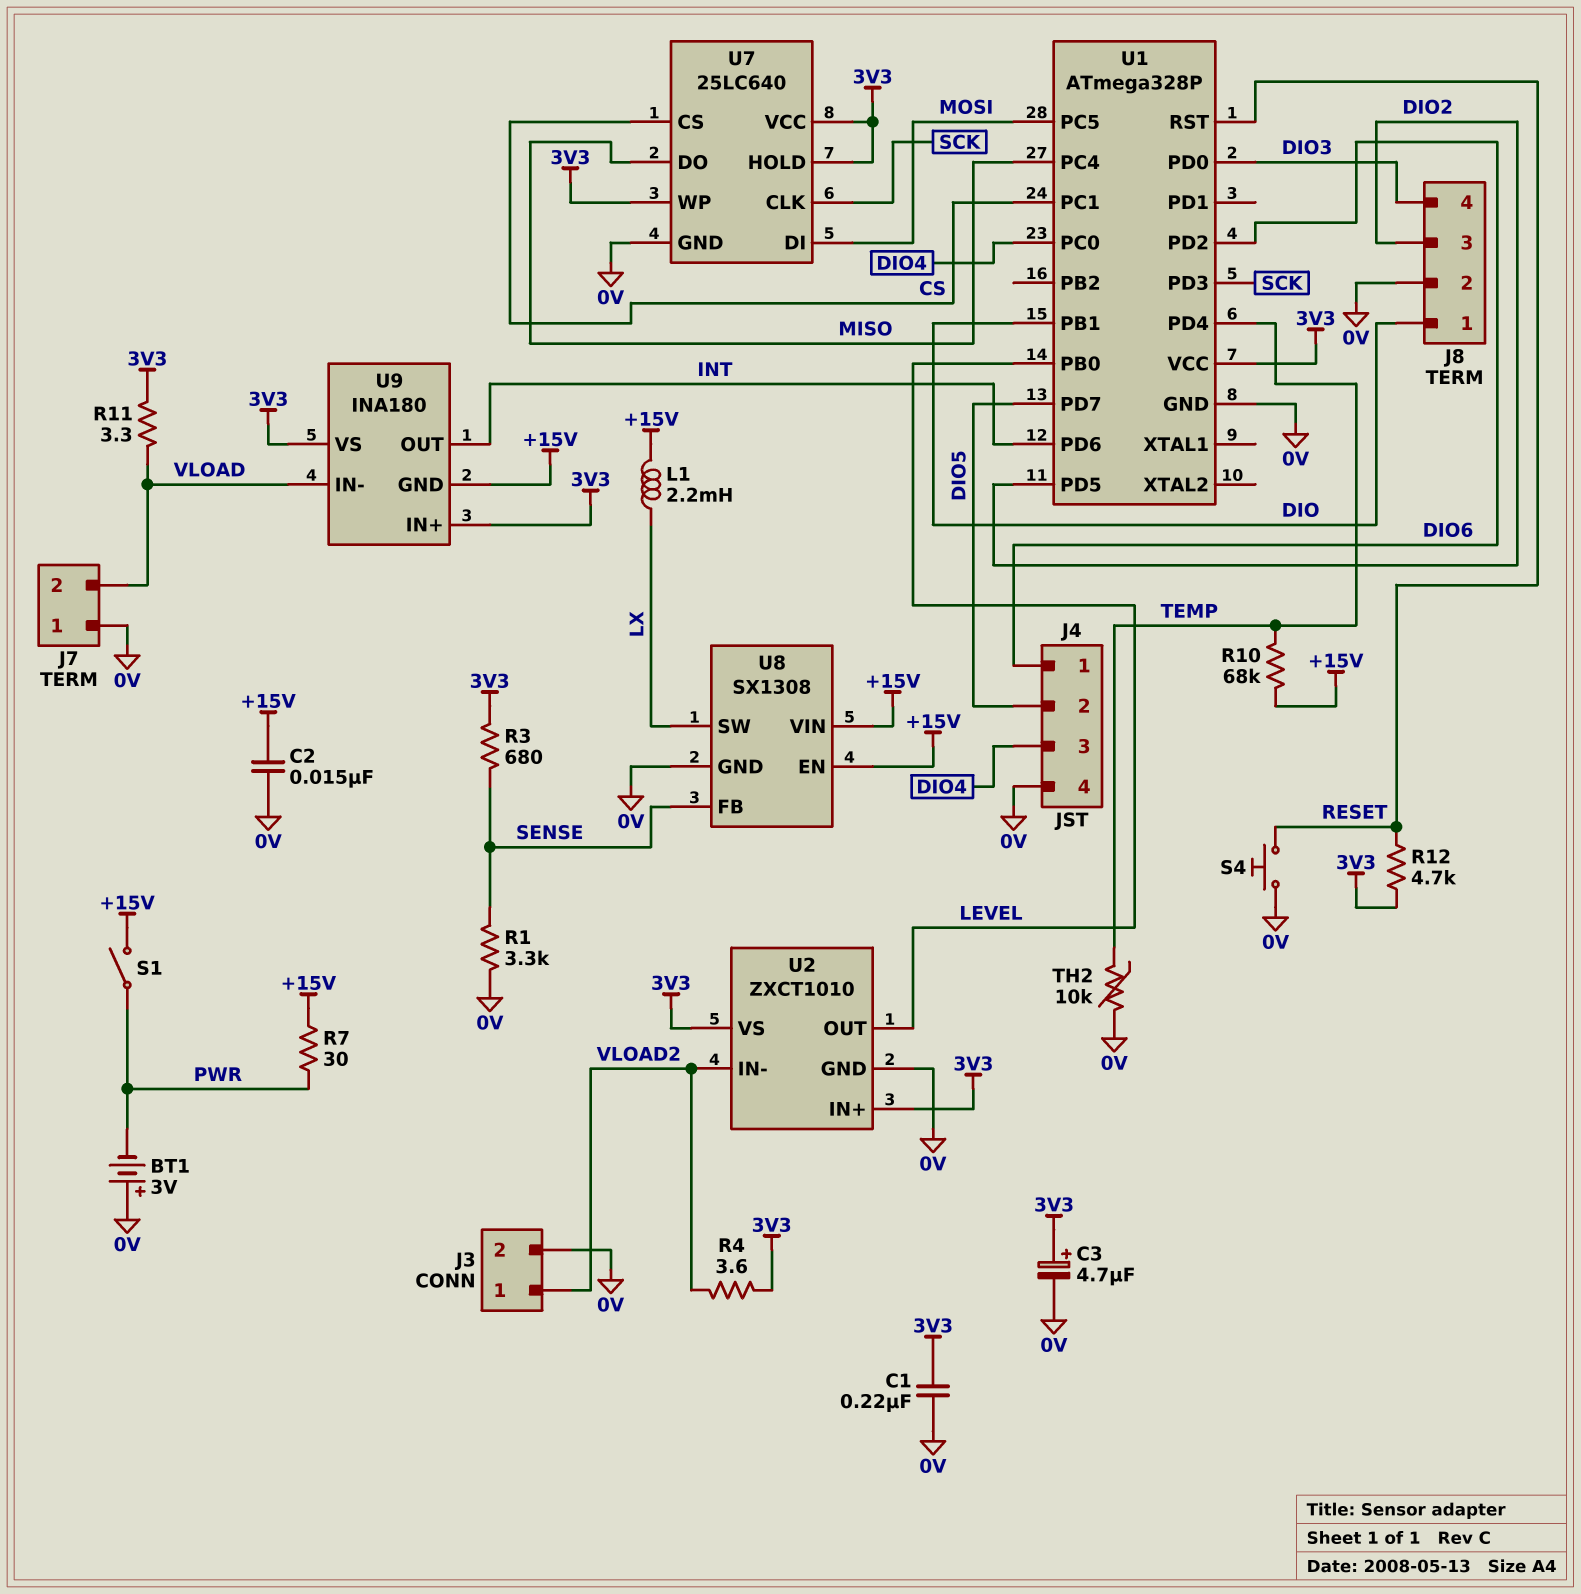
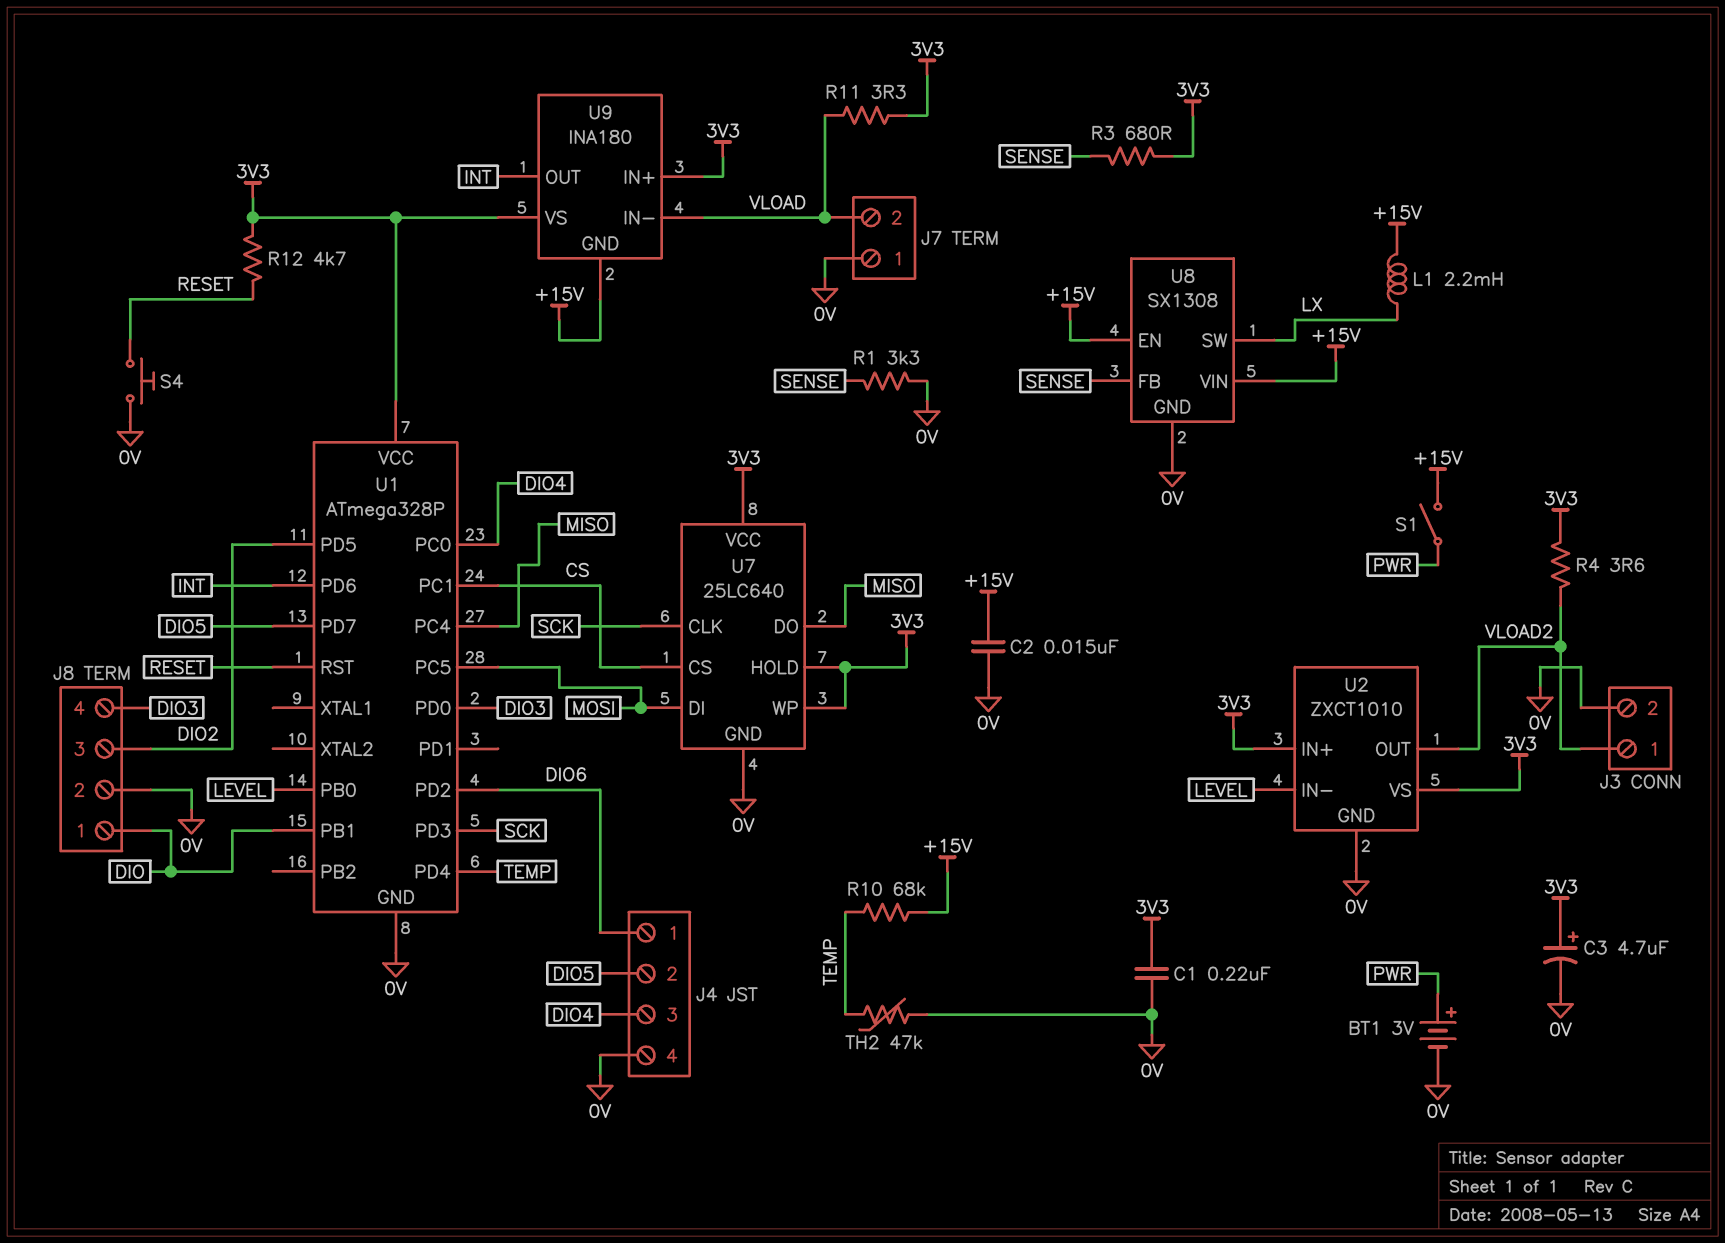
BT1: 3V (plus 0V, minus PWR) -> 3V (plus PWR, minus 0V)
R7: 30 (+15V, PWR) -> none
TH2: 10k (0V, TEMP) -> 47k (0V, TEMP)
U2 pin IN-: VLOAD2 -> LEVEL
U2 pin OUT: LEVEL -> VLOAD2

